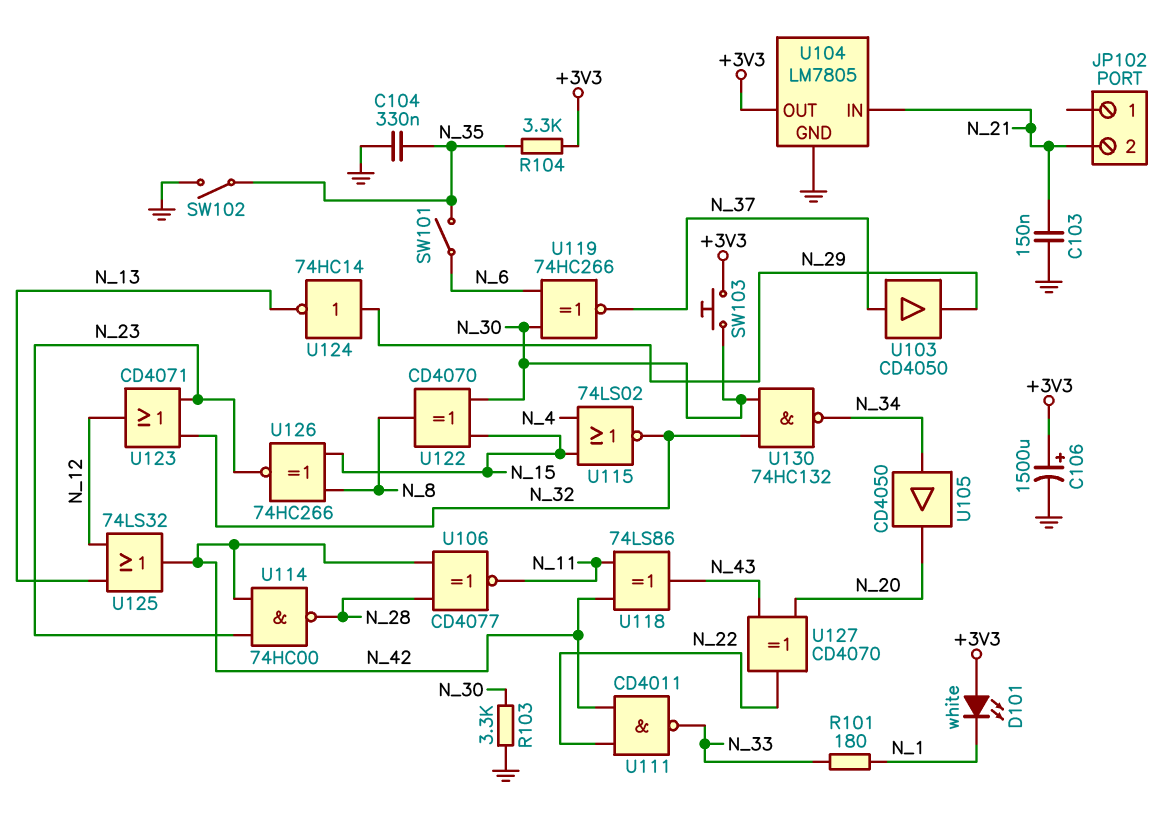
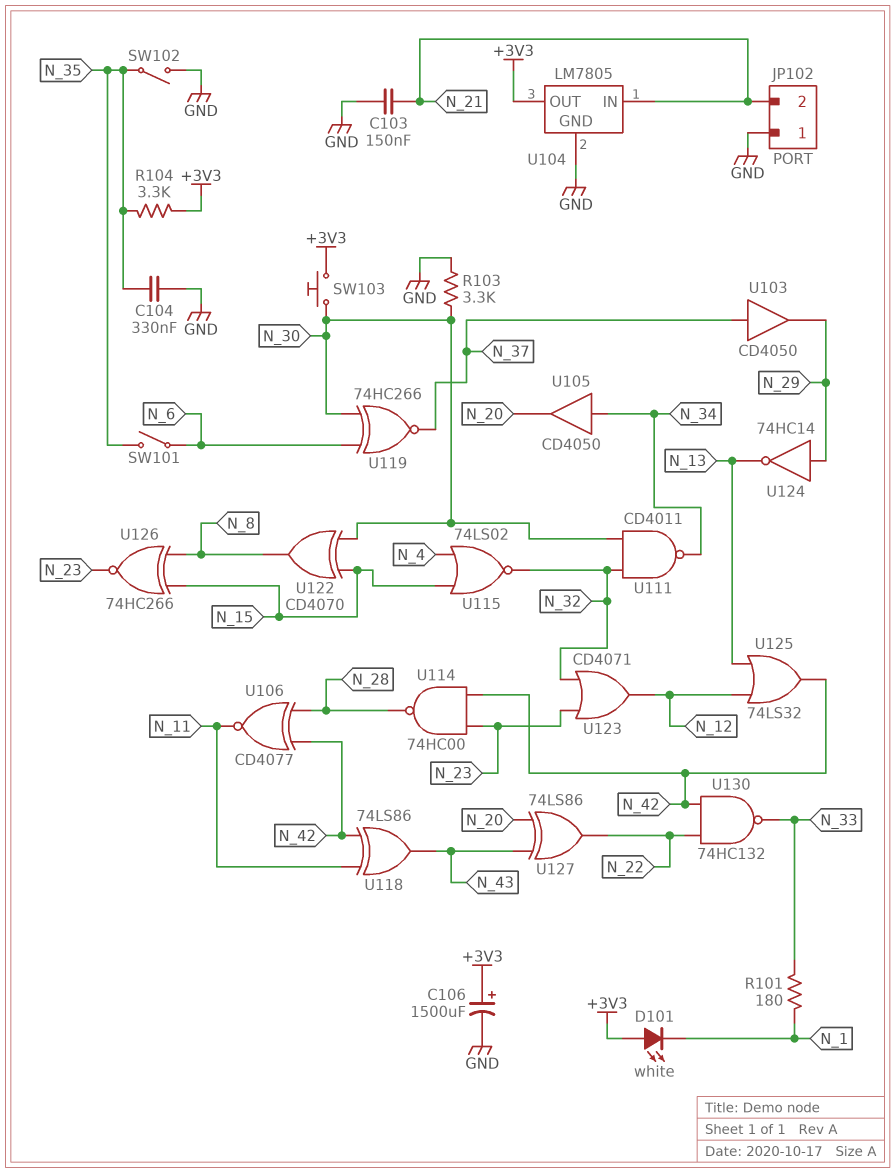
JP102 pin 1: none -> GND
U111: NAND CD4011 (in N_22, in N_42, out N_33) -> NAND CD4011 (in N_30, in N_32, out N_34)
U127: XOR CD4070 (in N_20, in N_43, out N_22) -> XOR 74LS86 (in N_20, in N_43, out N_22)
U130: NAND 74HC132 (in N_30, in N_32, out N_34) -> NAND 74HC132 (in N_22, in N_42, out N_33)

